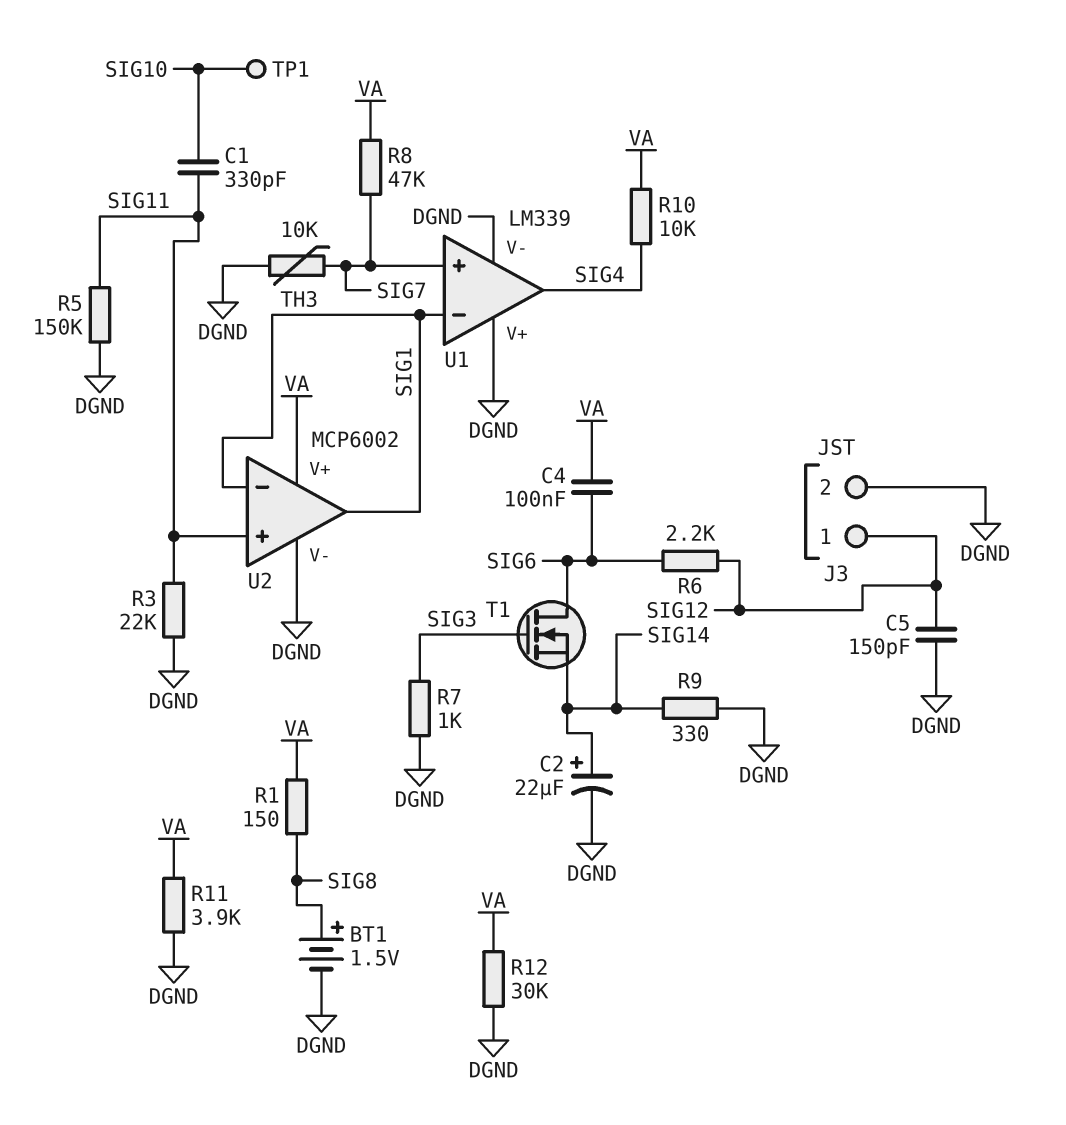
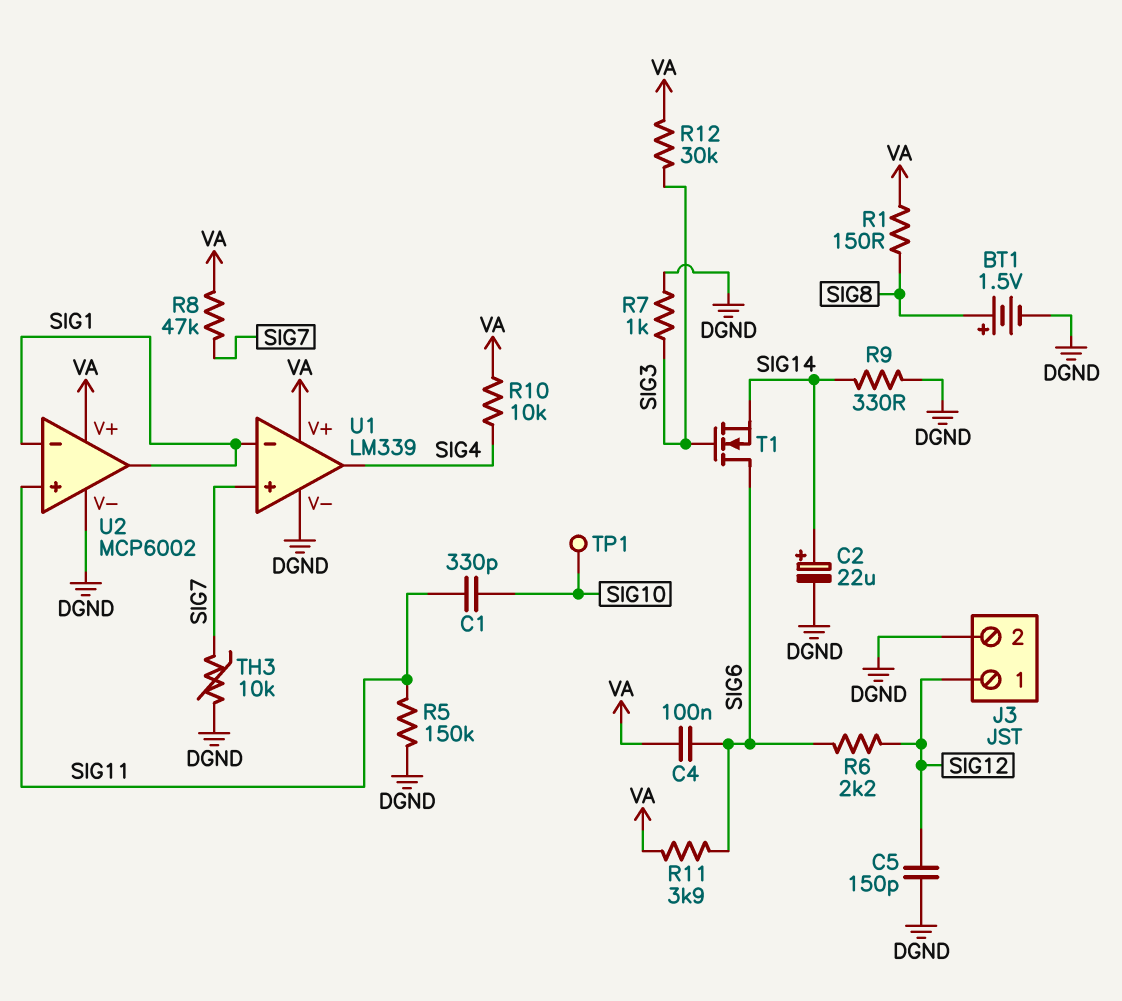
R3: 22k (DGND, SIG11) -> none
R11: 3.9k (DGND, VA) -> 3.9k (SIG6, VA)
R12: 30k (DGND, VA) -> 30k (SIG3, VA)
U1 pin V+: DGND -> VA

